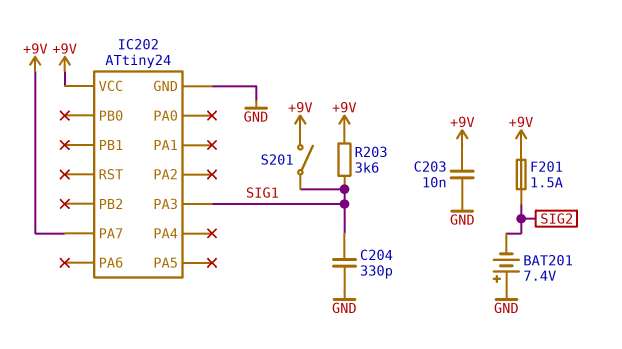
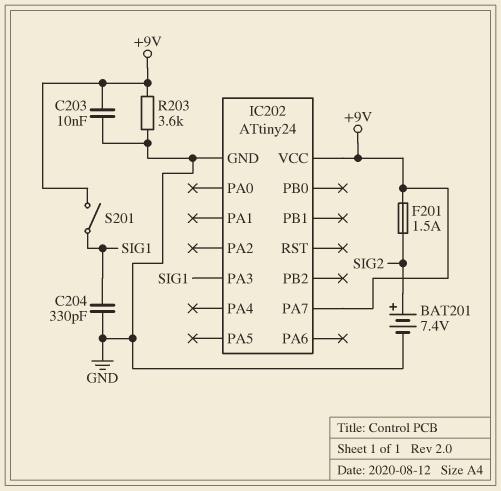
BAT201: 7.4V (plus GND, minus SIG2) -> 7.4V (plus SIG2, minus GND)
R203: 3.6k (+9V, SIG1) -> 3.6k (+9V, GND)

